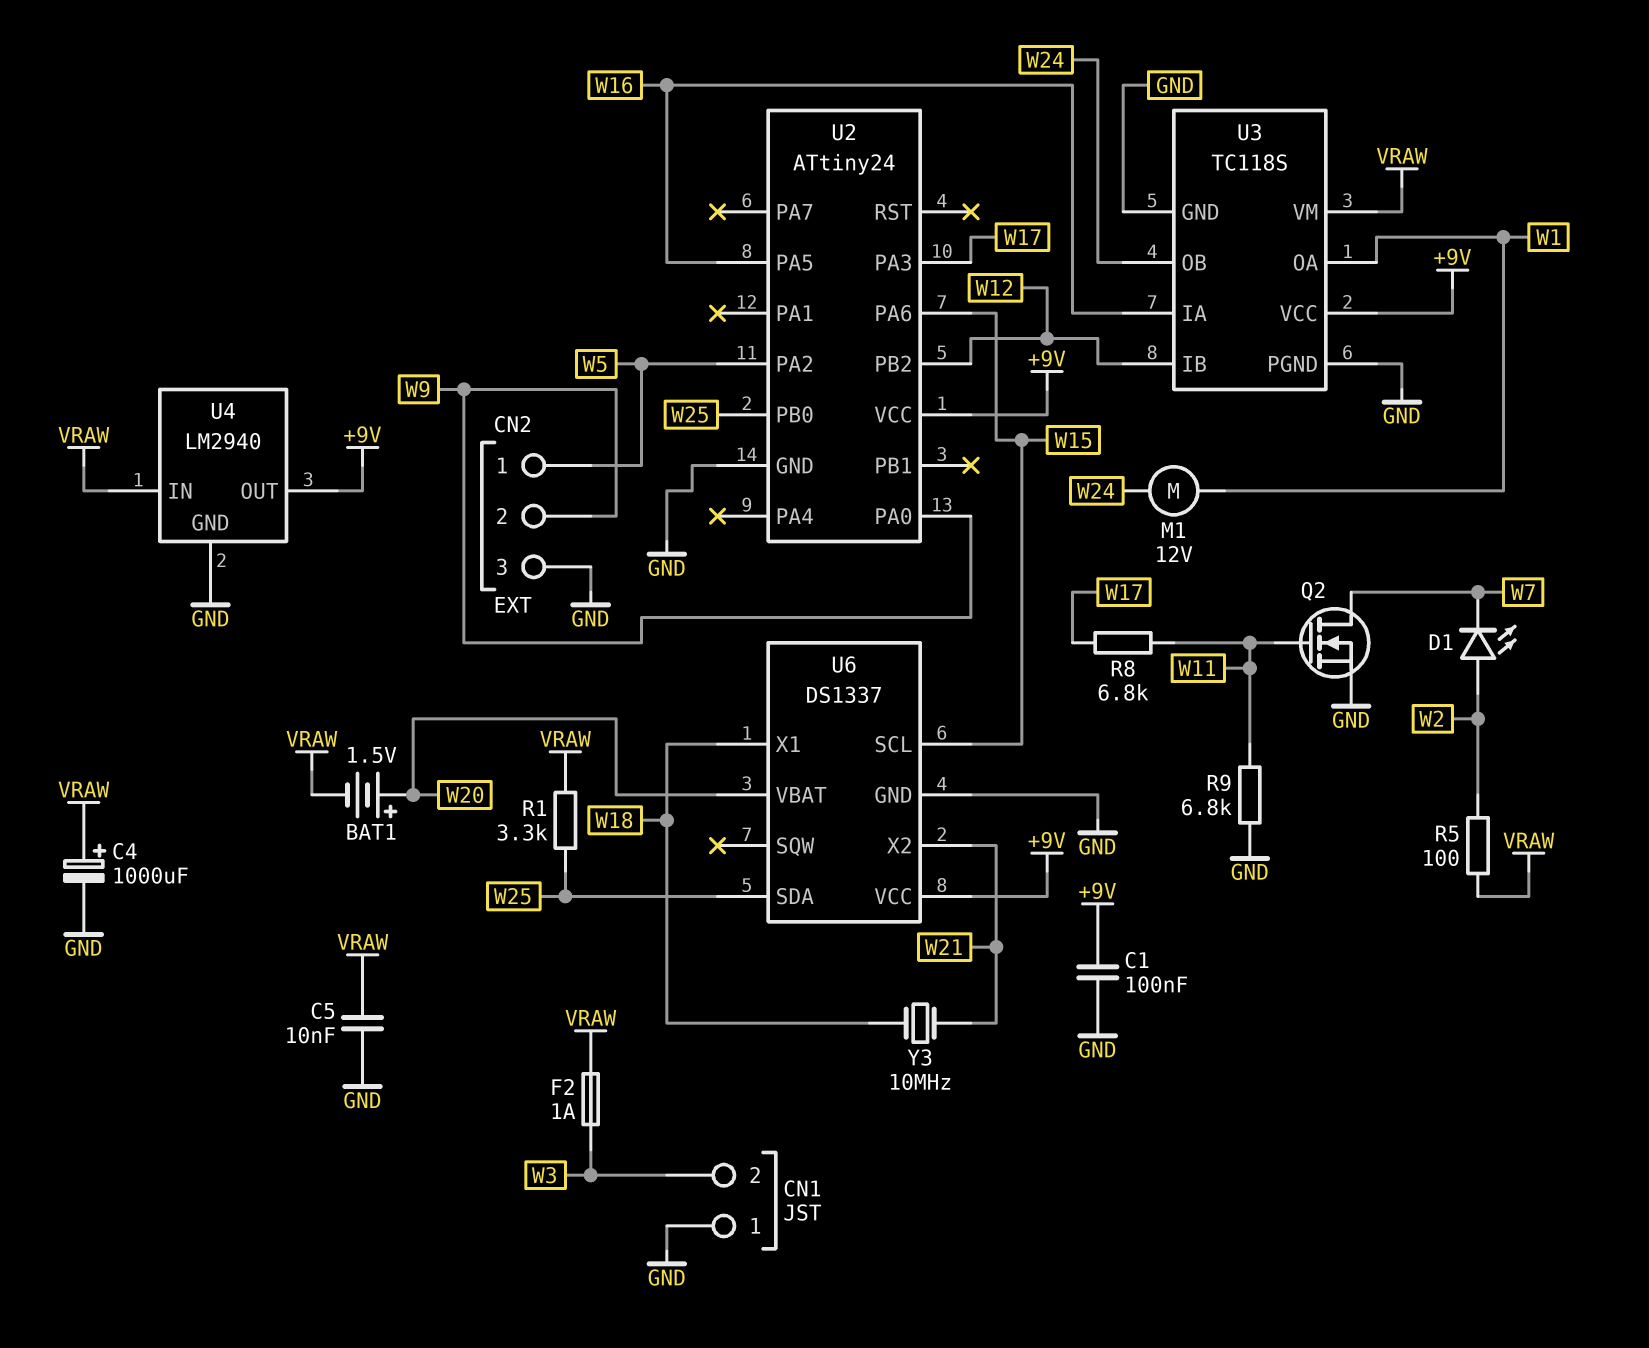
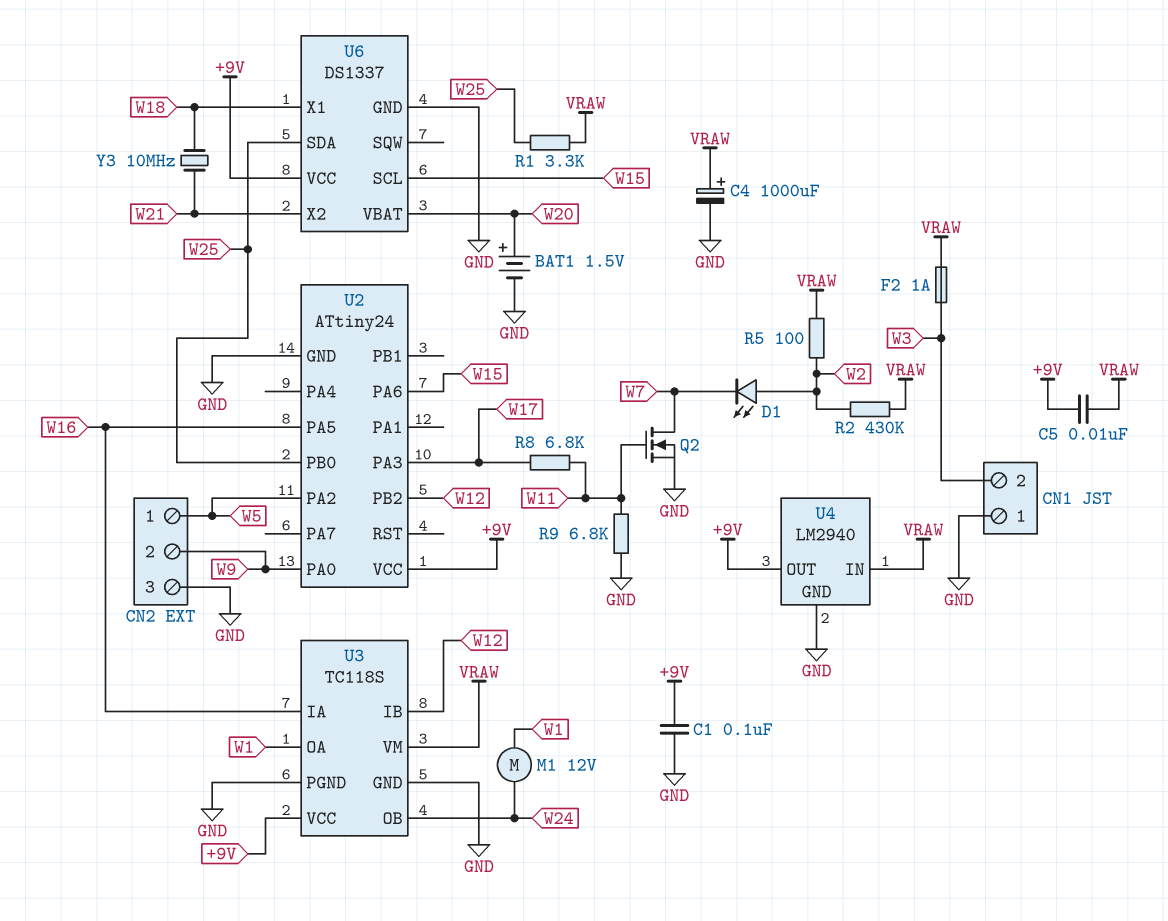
BAT1: 1.5V (plus W20, minus VRAW) -> 1.5V (plus W20, minus GND)
C5: 10nF (GND, VRAW) -> 10nF (+9V, VRAW)
R2: none -> 430k (VRAW, W2)

